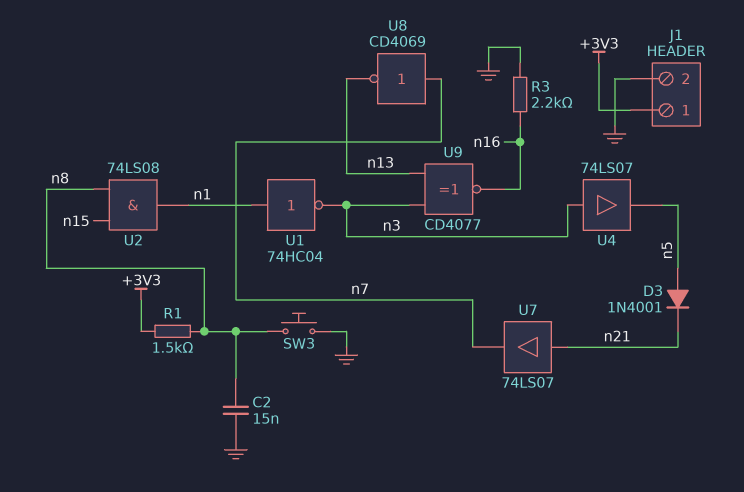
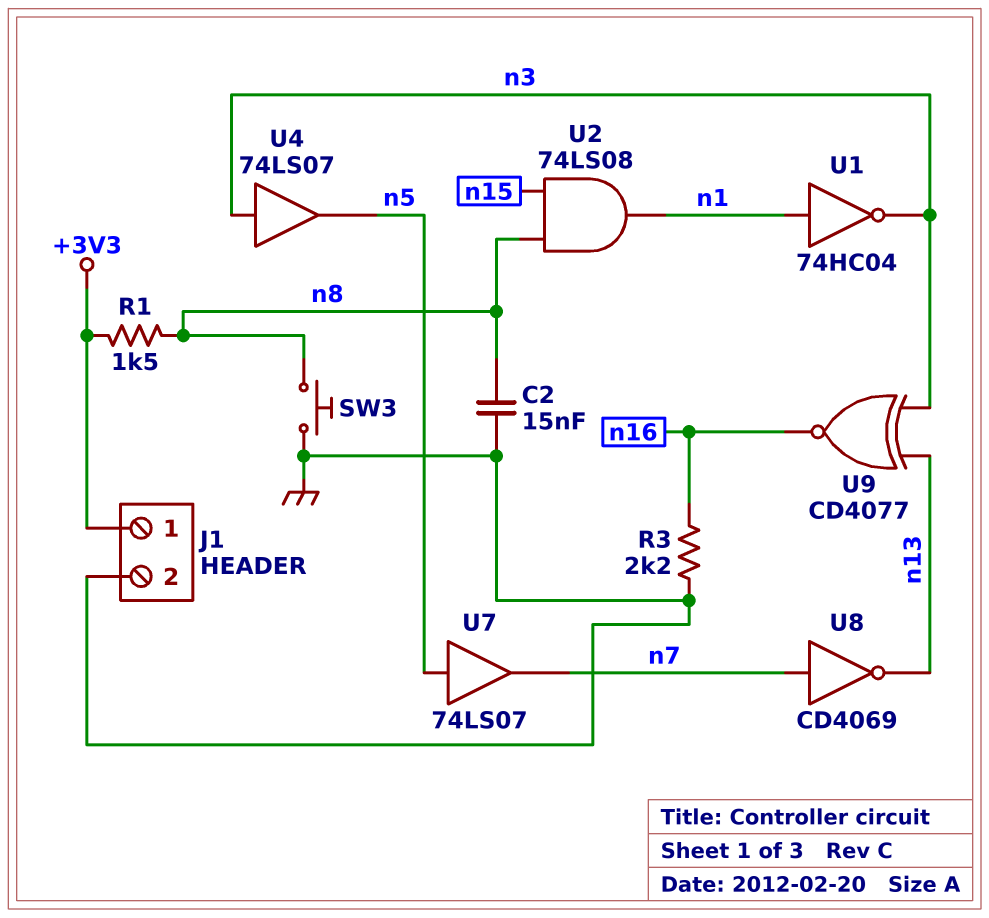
D3: diode 1N4001 (A n5, K n21) -> none
U7: buffer 74LS07 (in n21, out n7) -> buffer 74LS07 (in n5, out n7)

